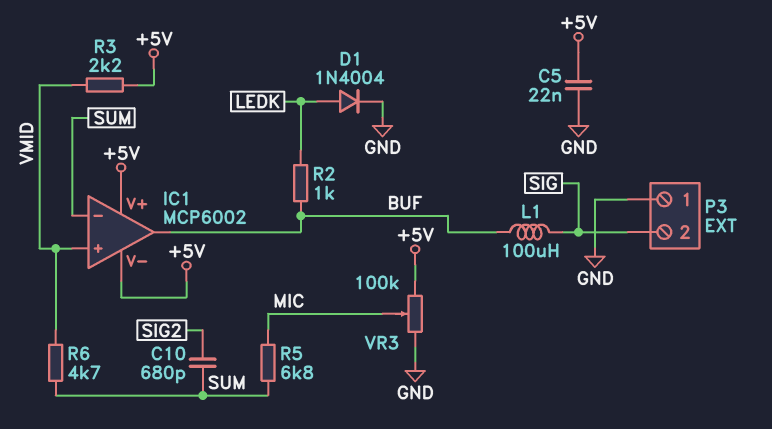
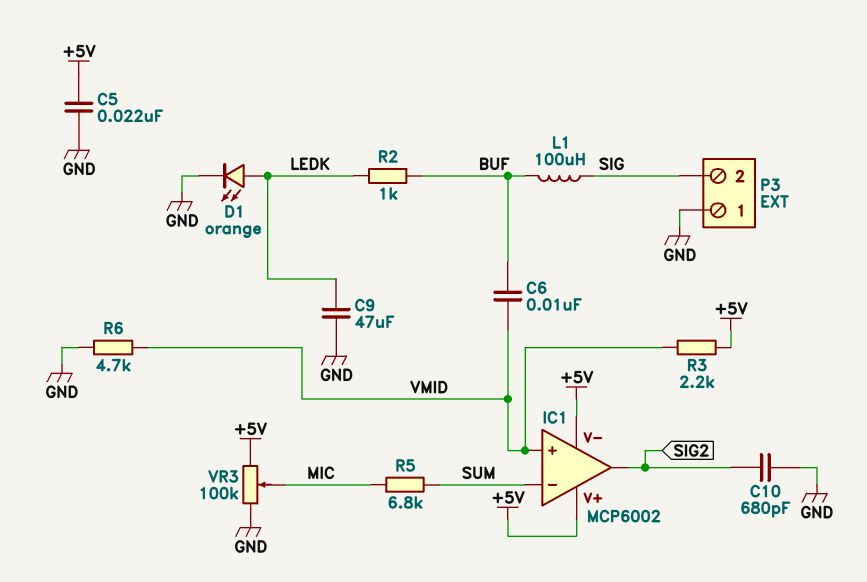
C6: none -> 10nF (BUF, VMID)
C9: none -> 47uF (GND, LEDK)
C10: 680pF (SIG2, SUM) -> 680pF (GND, SIG2)
D1: diode 1N4004 (A LEDK, K GND) -> LED orange (A LEDK, K GND)
IC1 pin out: BUF -> SIG2
R6: 4.7k (SUM, VMID) -> 4.7k (GND, VMID)

